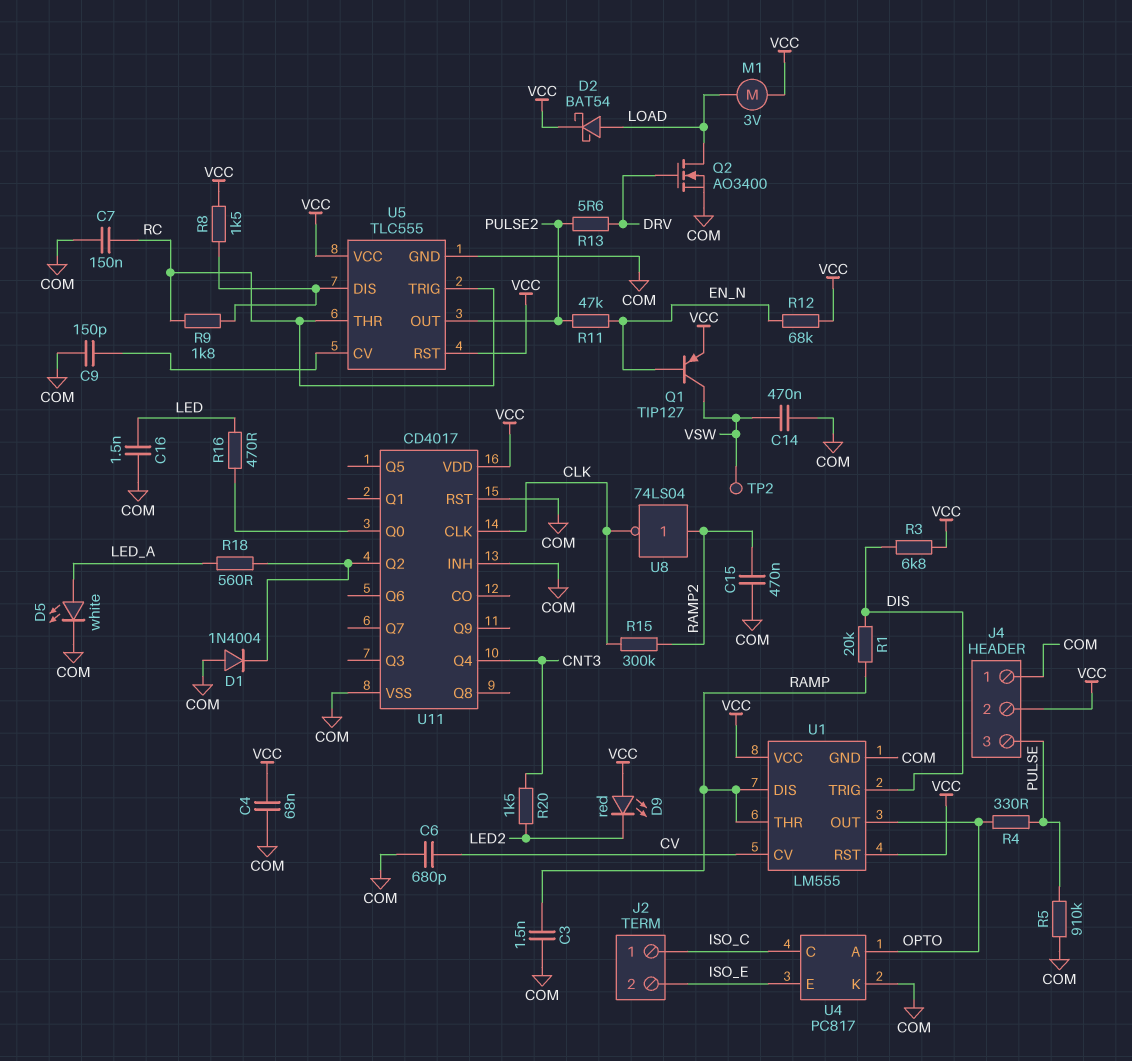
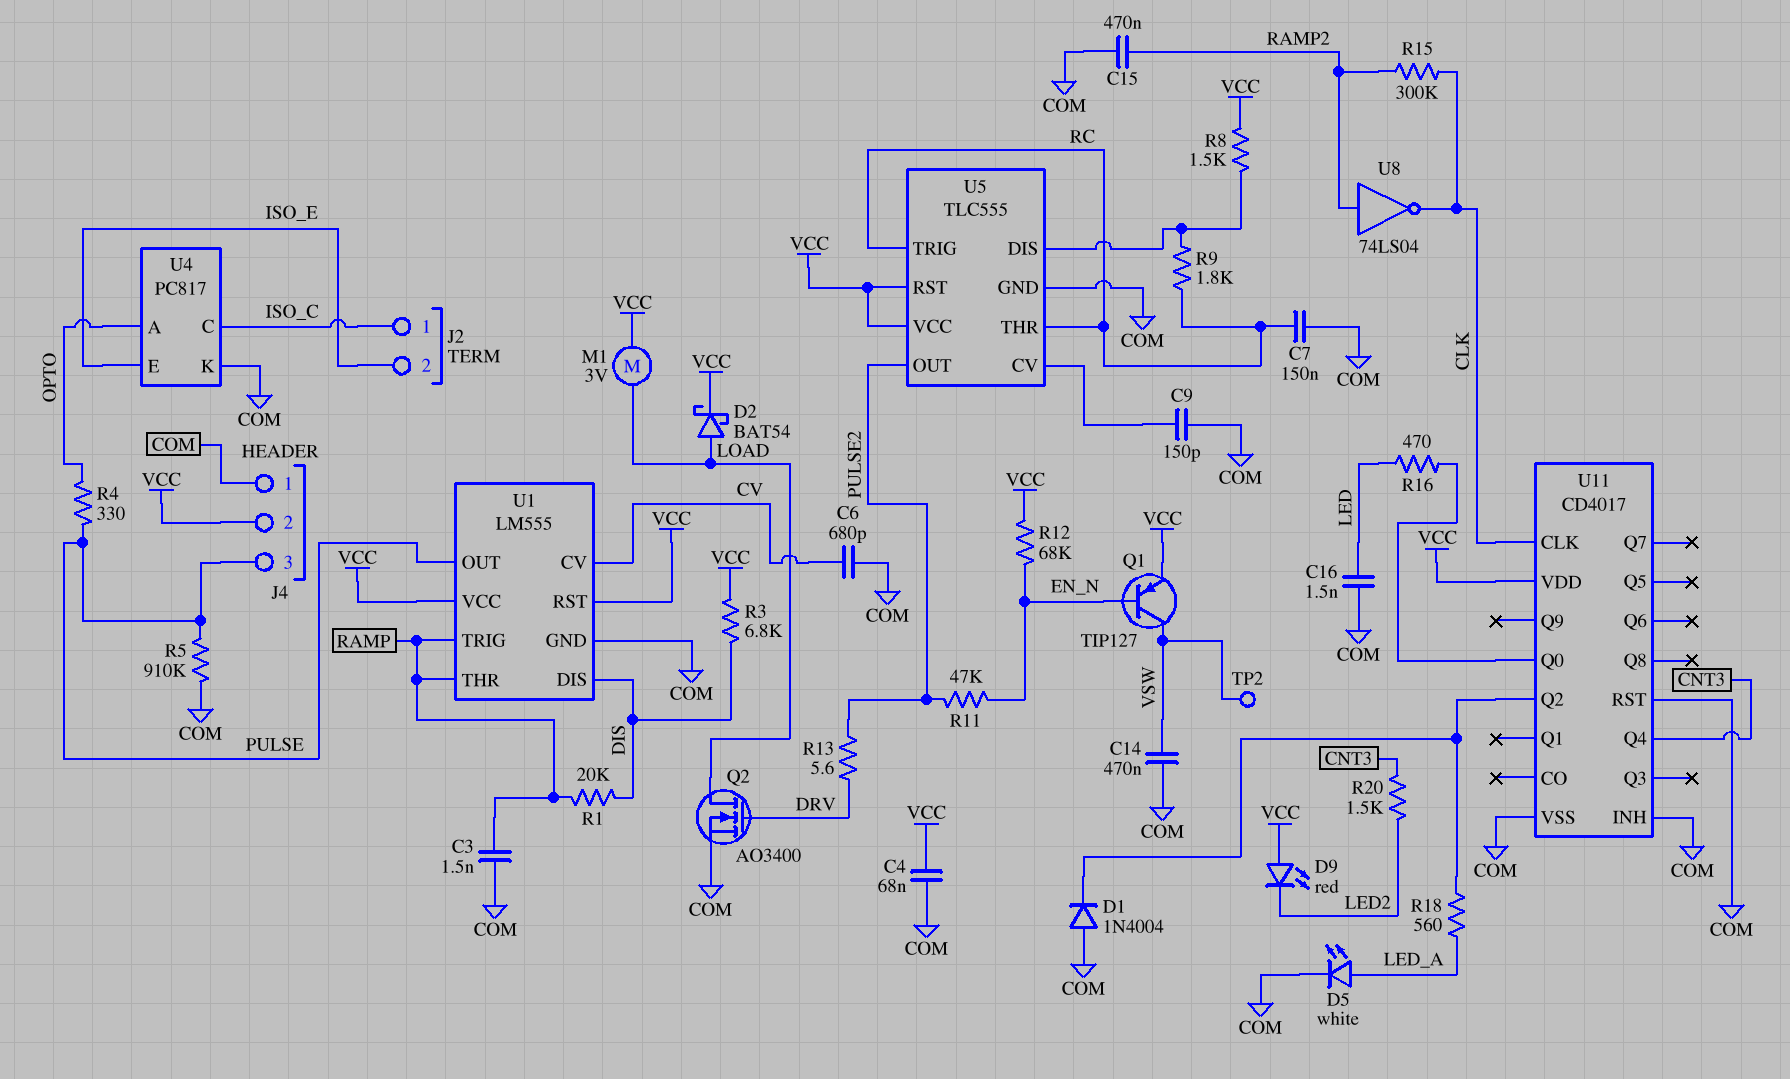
U1 pin DIS: RAMP -> DIS
U1 pin OUT: OPTO -> PULSE
U1 pin TRIG: DIS -> RAMP

